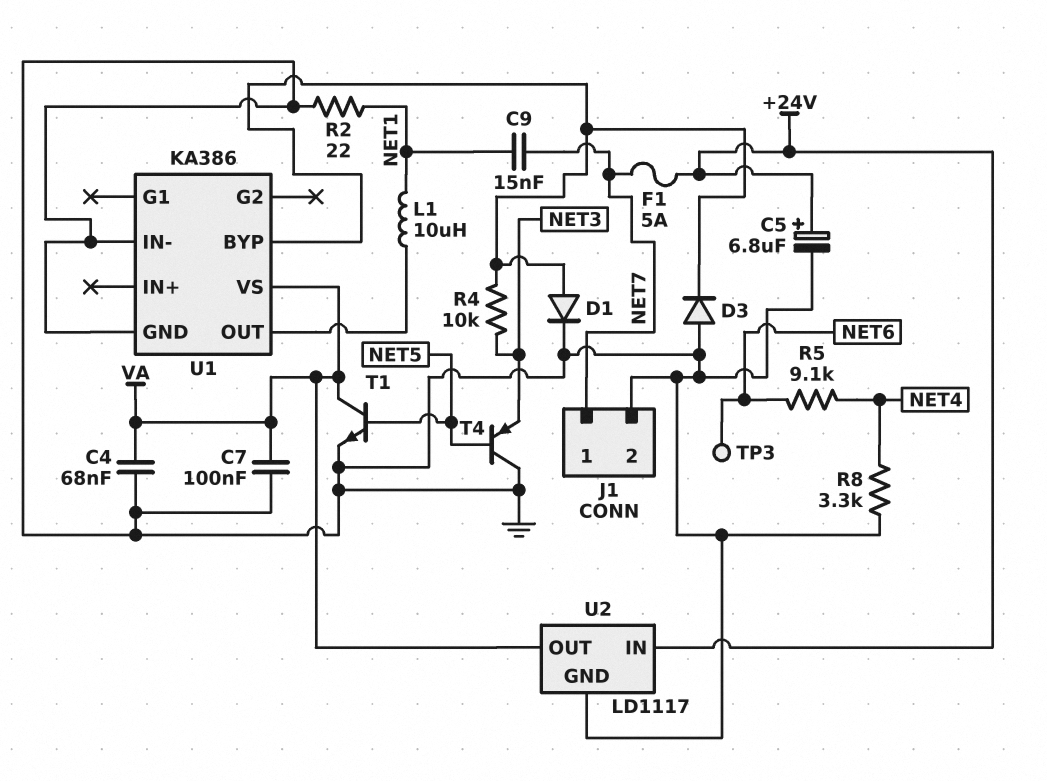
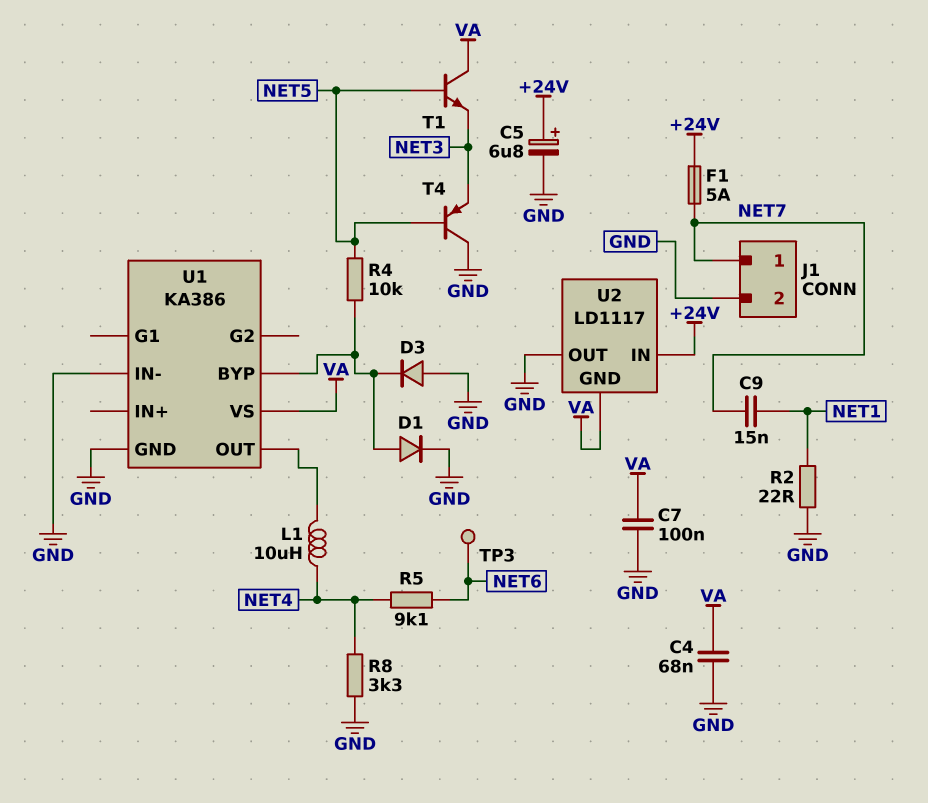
L1: 10uH (NET1, U1/OUT) -> 10uH (NET4, U1/OUT)
R4: 10k (NET3, U1/BYP) -> 10k (NET5, U1/BYP)
T1: NPN (B NET5, C VA, E GND) -> NPN (B NET5, C VA, E NET3)
U2 pin GND: GND -> VA
U2 pin OUT: VA -> GND

